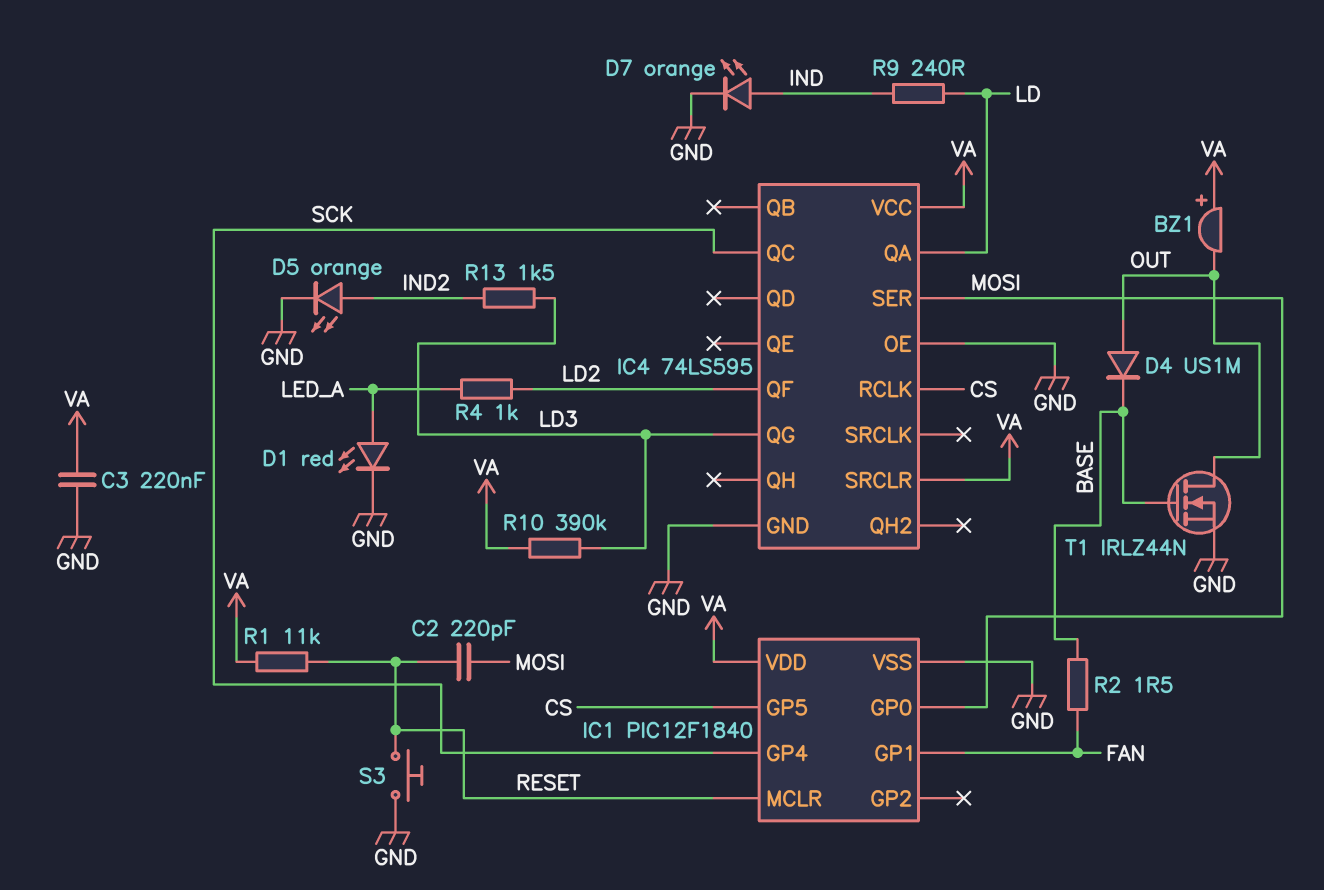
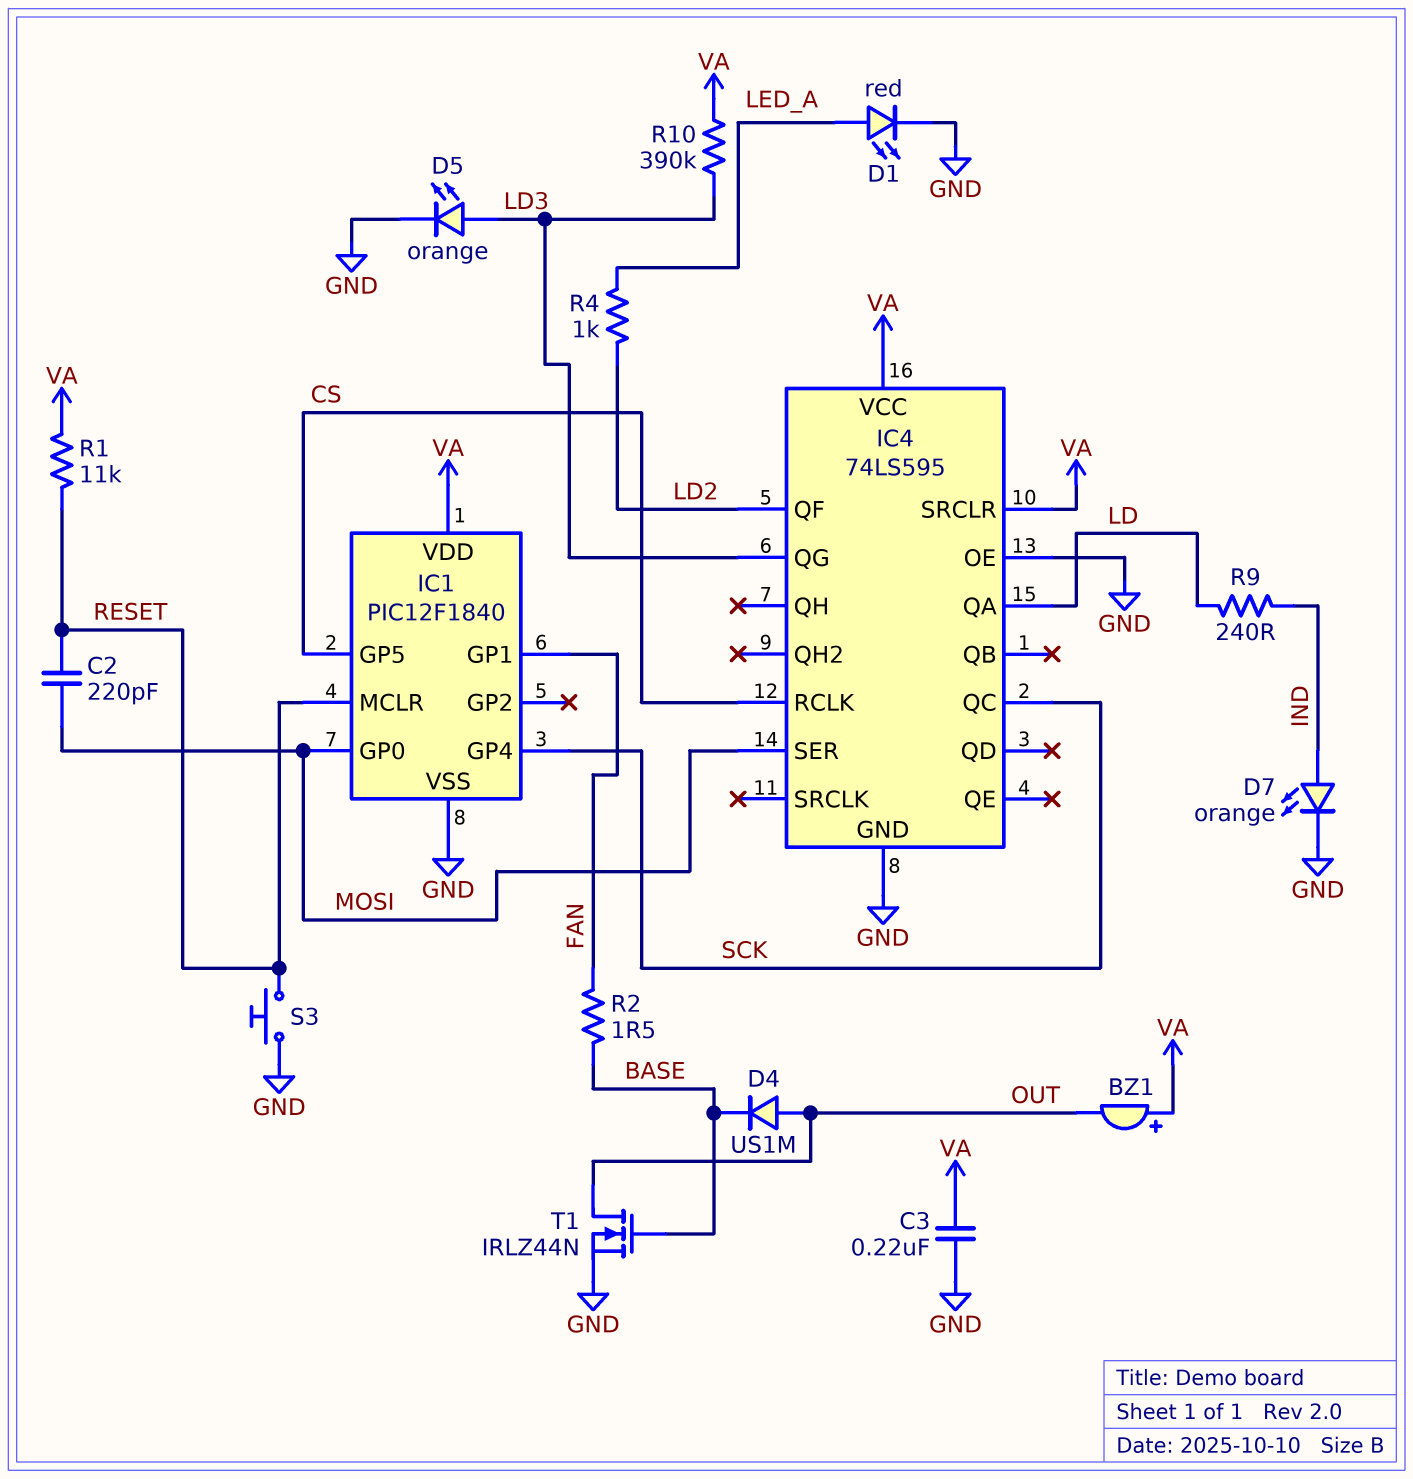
D5: LED orange (A IND2, K GND) -> LED orange (A LD3, K GND)
R13: 1.5k (IND2, LD3) -> none

